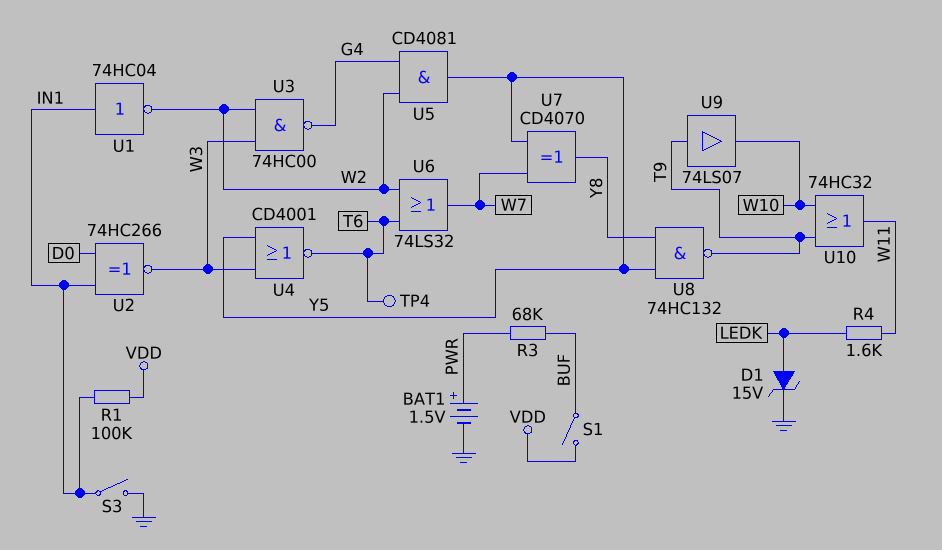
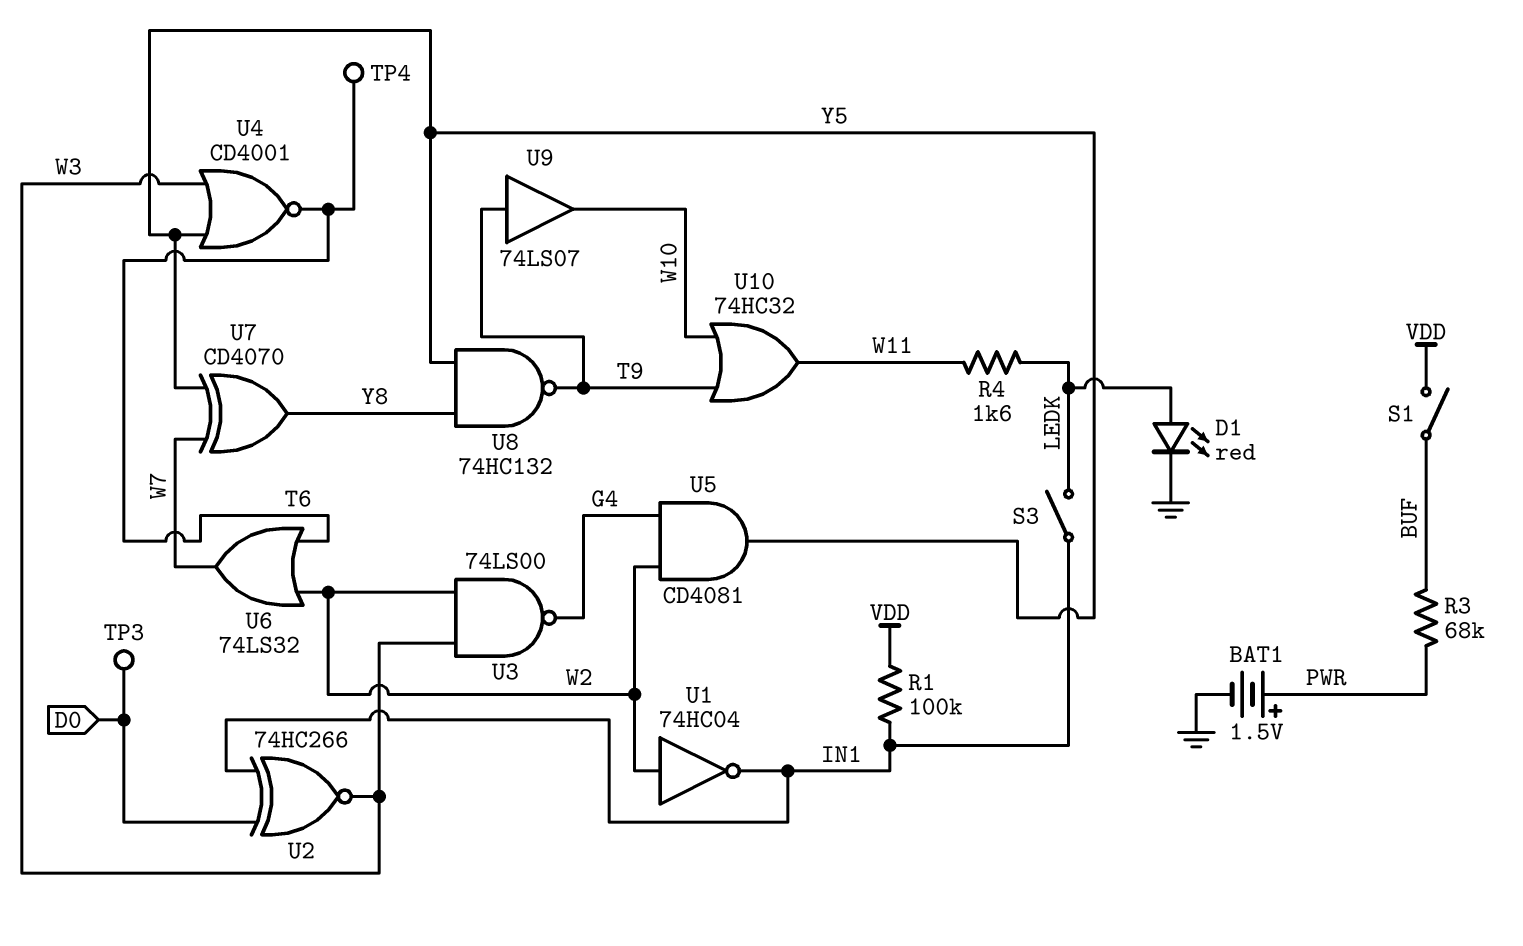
D1: zener 15V (A LEDK, K GND) -> LED red (A LEDK, K GND)
S3: switch (GND, IN1) -> switch (IN1, LEDK)
TP3: none -> test point (D0)
U1: NOT 74HC04 (in IN1, out W2) -> NOT 74HC04 (in W2, out IN1)
U3: NAND 74HC00 (in W2, in W3, out G4) -> NAND 74LS00 (in W2, in W3, out G4)

